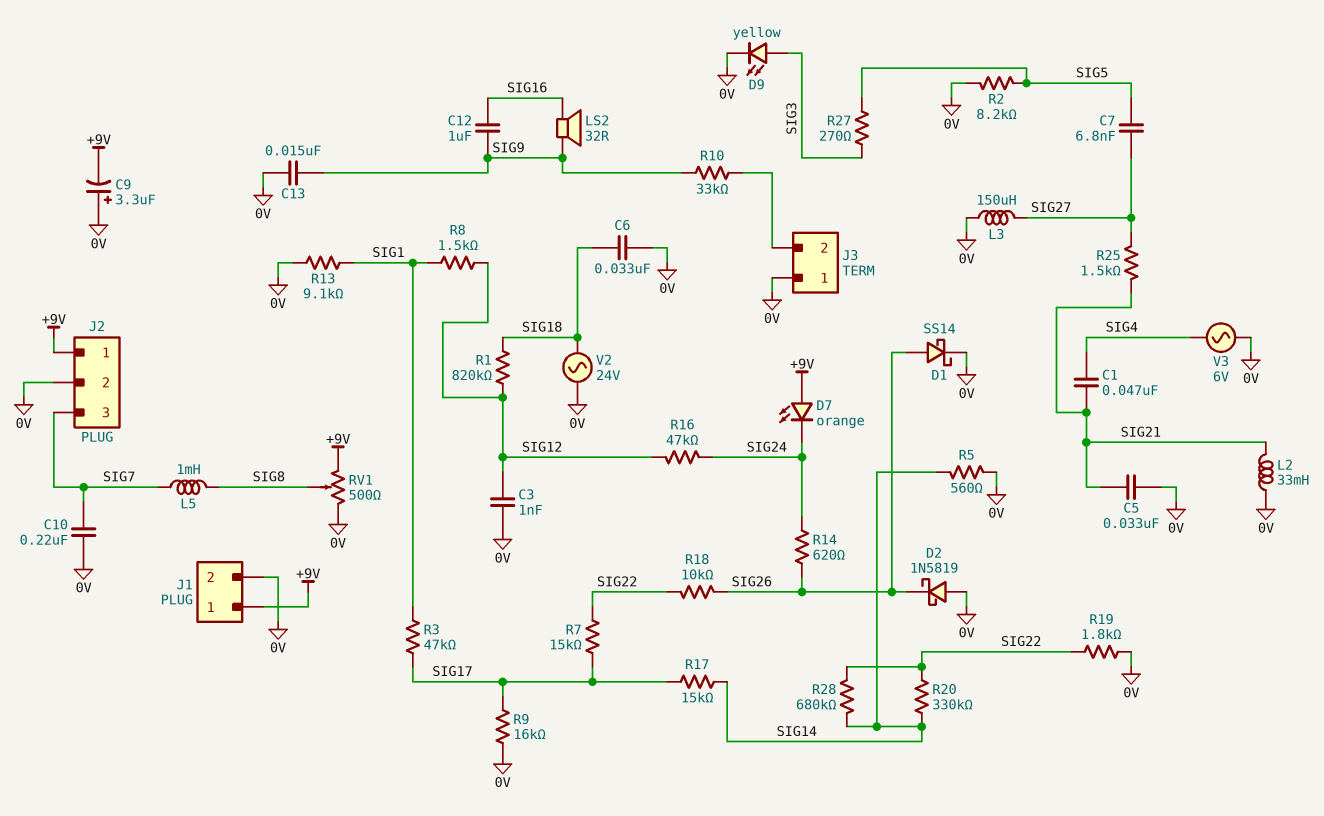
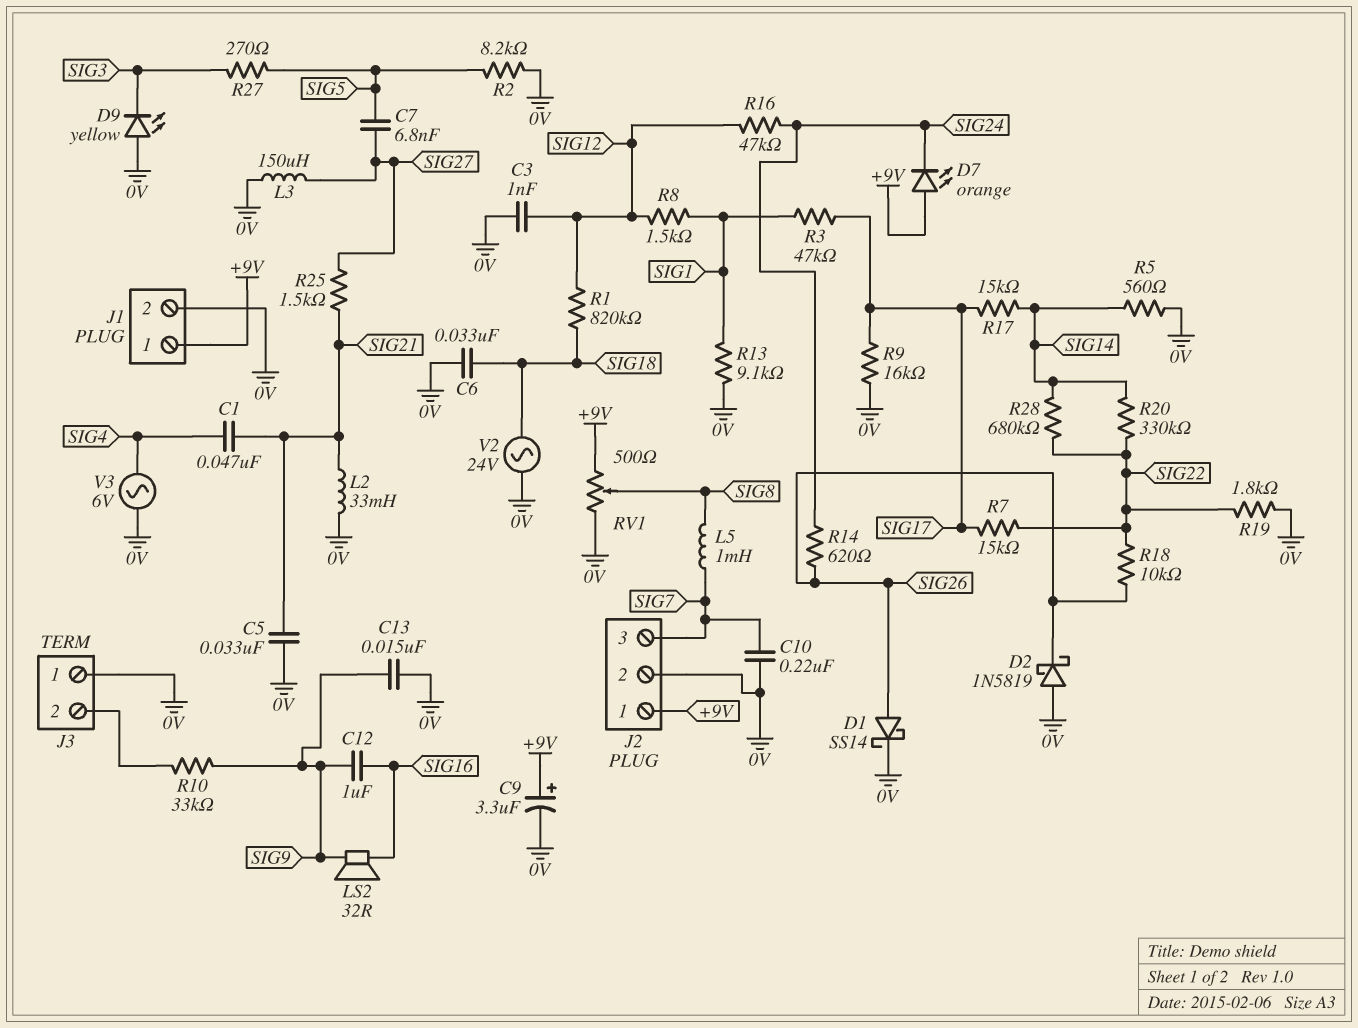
C9: 3.3uF (plus 0V, minus +9V) -> 3.3uF (plus +9V, minus 0V)
D9: LED yellow (A SIG3, K 0V) -> LED yellow (A 0V, K SIG3)

